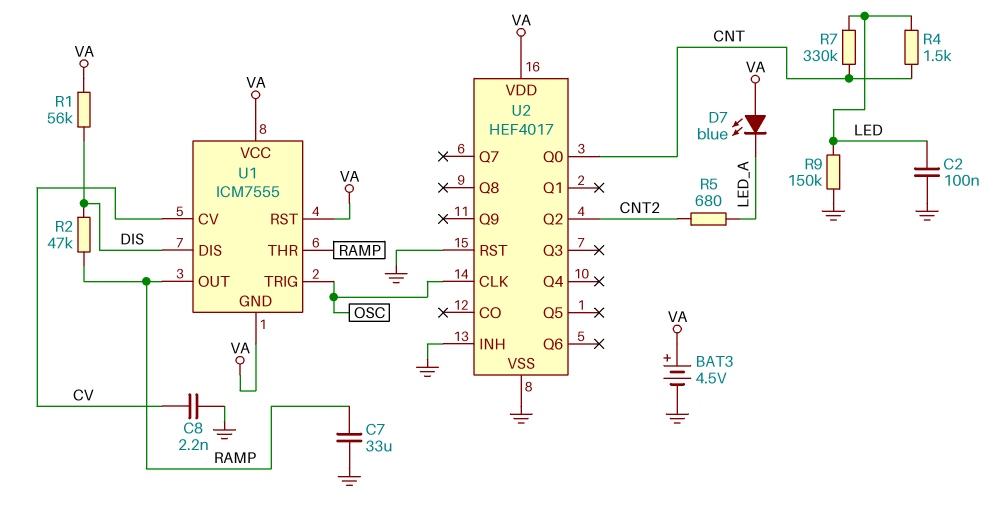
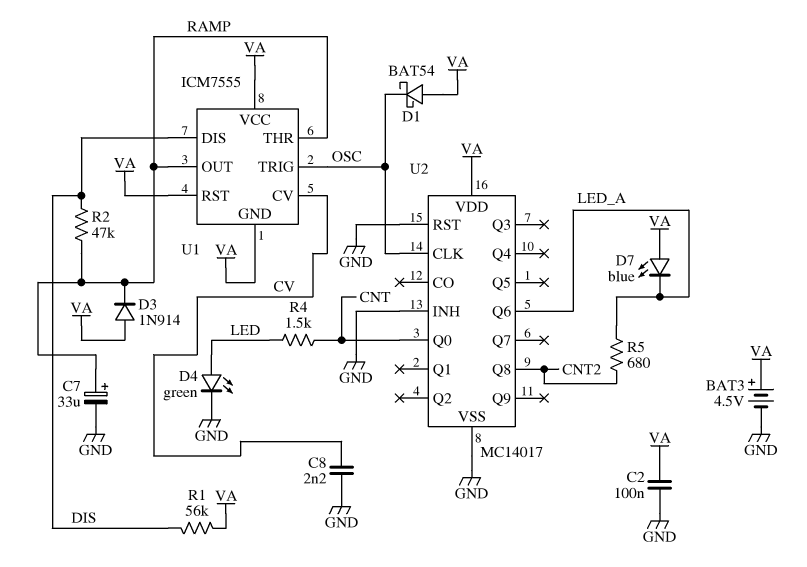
C2: 100nF (GND, LED) -> 100nF (GND, VA)
C7: 33uF (GND, RAMP) -> 33uF (plus RAMP, minus GND)
D1: none -> schottky BAT54 (A VA, K OSC)
D3: none -> diode 1N914 (A VA, K RAMP)
D4: none -> LED green (A LED, K GND)
R7: 330k (CNT, LED) -> none
R9: 150k (GND, LED) -> none
U2: HEF4017 -> MC14017
U2 pin Q2: CNT2 -> none
U2 pin Q6: none -> LED_A
U2 pin Q8: none -> CNT2

